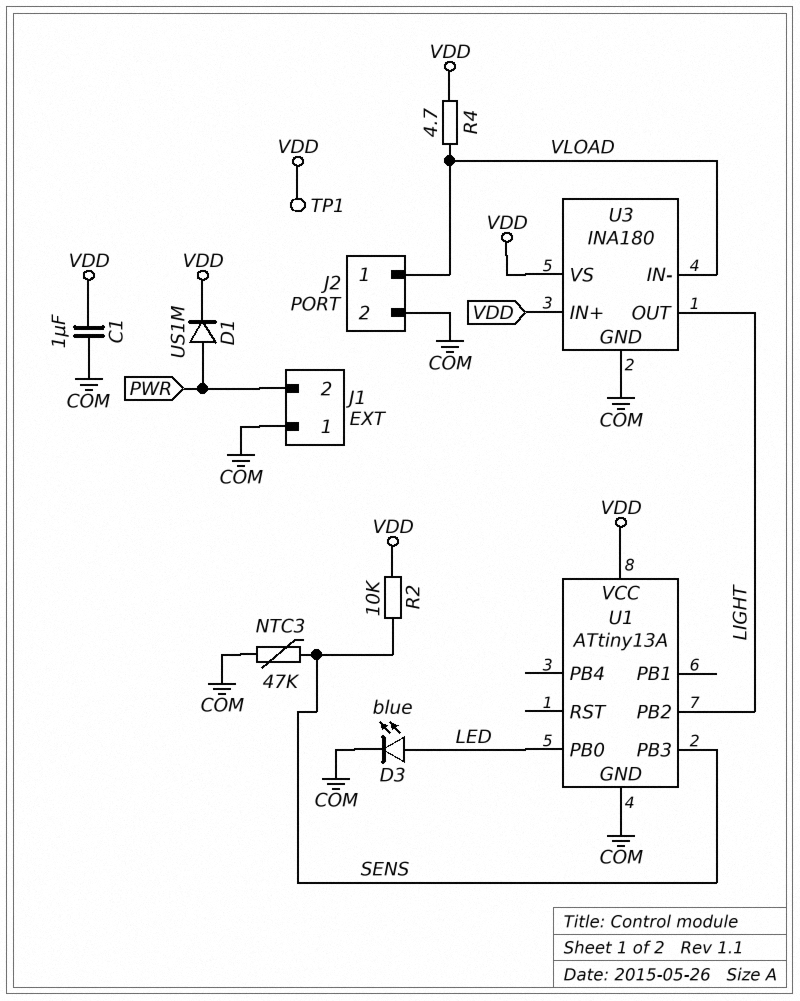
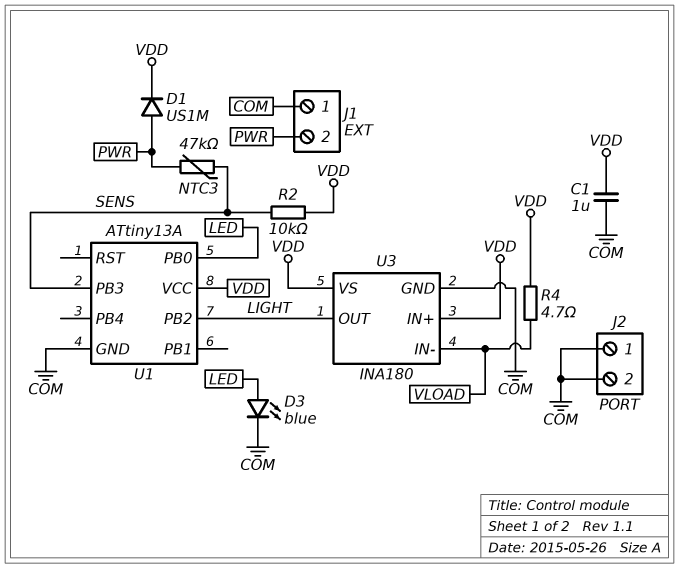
J2 pin 1: VLOAD -> COM
NTC3: 47k (COM, SENS) -> 47k (PWR, SENS)
TP1: test point (VDD) -> none

